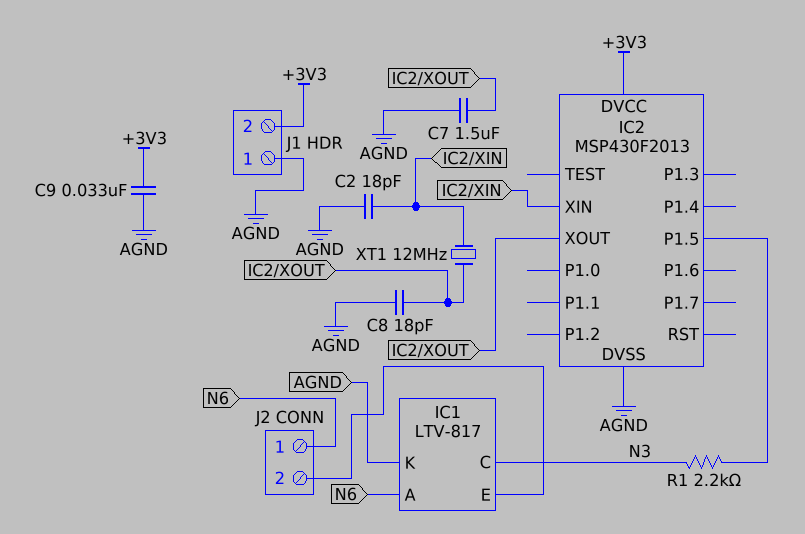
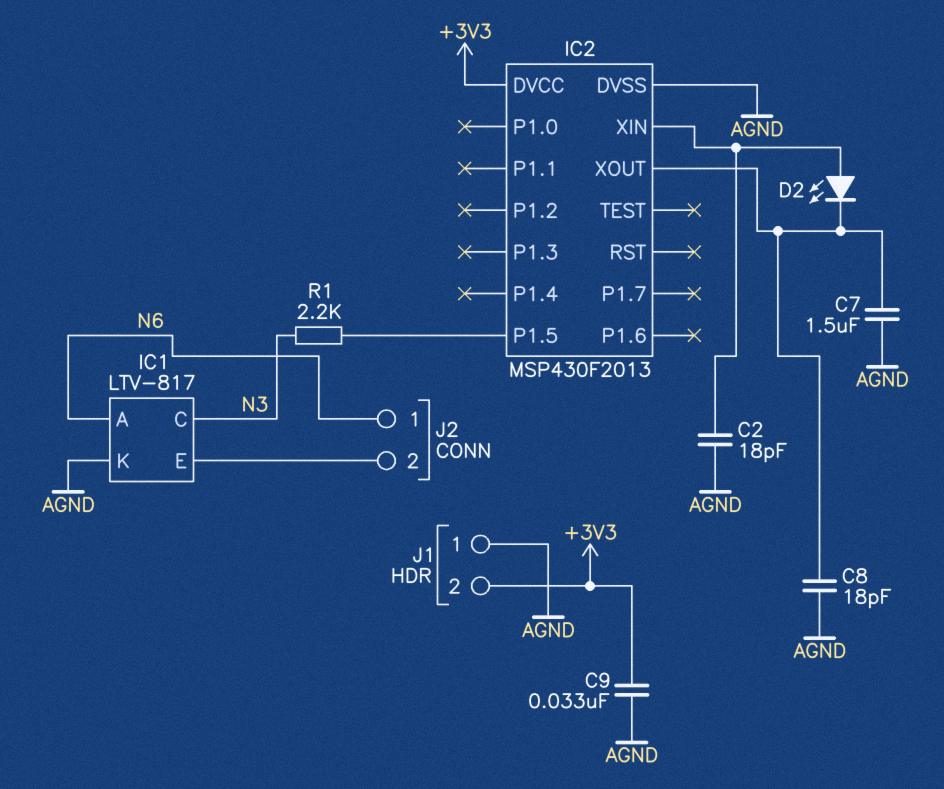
D2: none -> LED (A IC2/XIN, K IC2/XOUT)
XT1: 12MHz (IC2/XIN, IC2/XOUT) -> none

